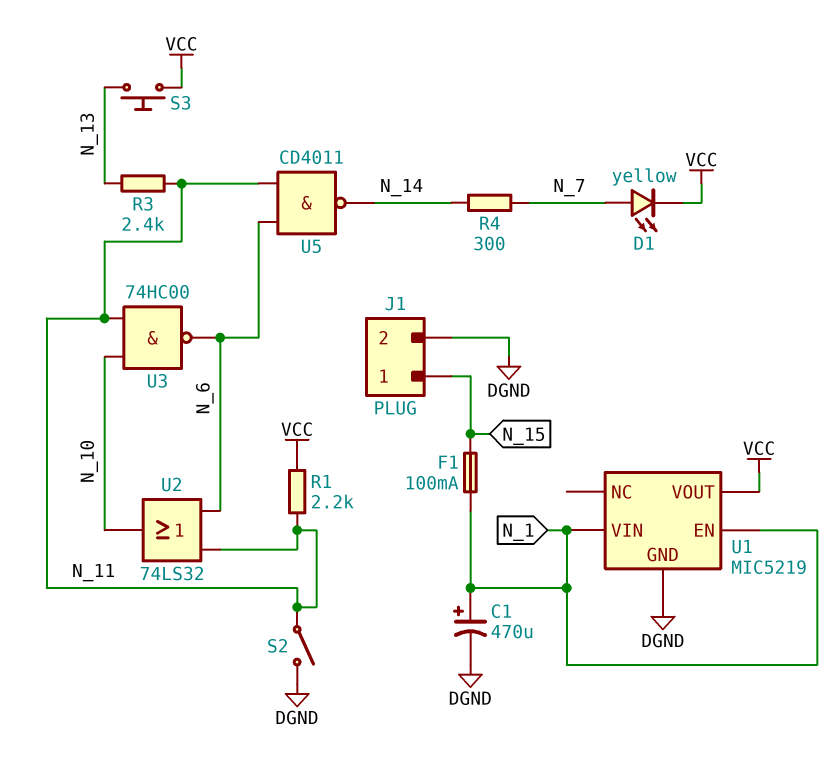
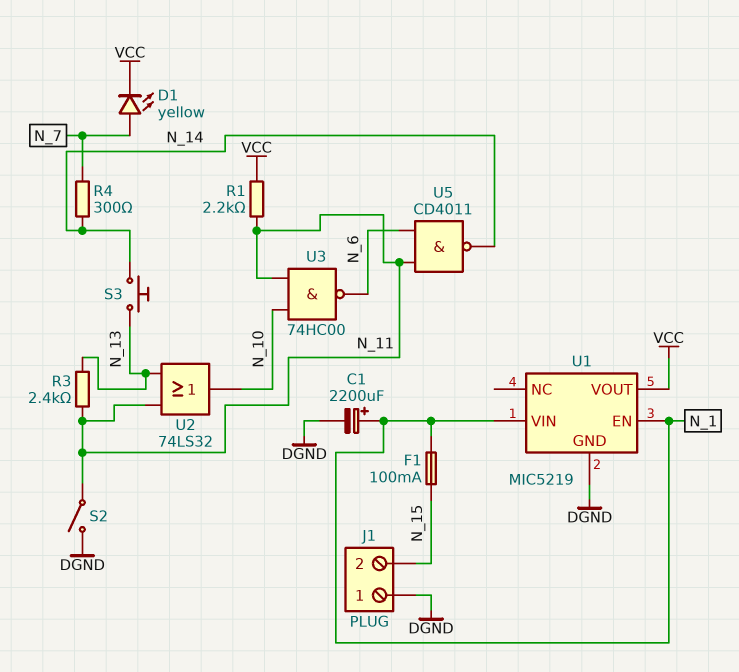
C1: 470uF (plus N_1, minus DGND) -> 2200uF (plus N_1, minus DGND)
J1 pin 1: N_15 -> DGND
J1 pin 2: DGND -> N_15
S3: button (N_13, VCC) -> button (N_13, N_14)
U2: OR 74LS32 (in N_6, in N_11, out N_10) -> OR 74LS32 (in N_11, in N_13, out N_10)

